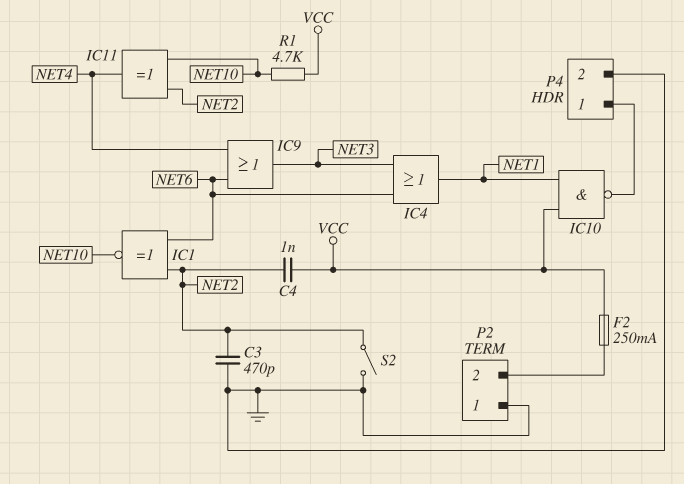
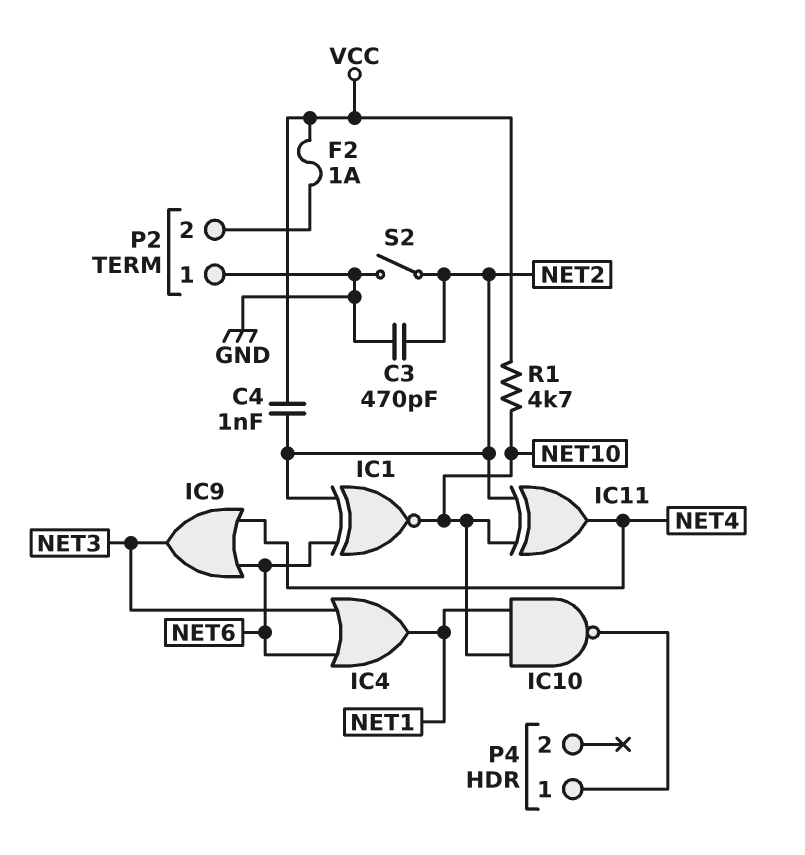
F2: 250mA (P2/2, VCC) -> 1A (P2/2, VCC)
IC10: NAND (in NET1, in VCC, out P4/1) -> NAND (in NET1, in NET10, out P4/1)
P4 pin 2: GND -> none

